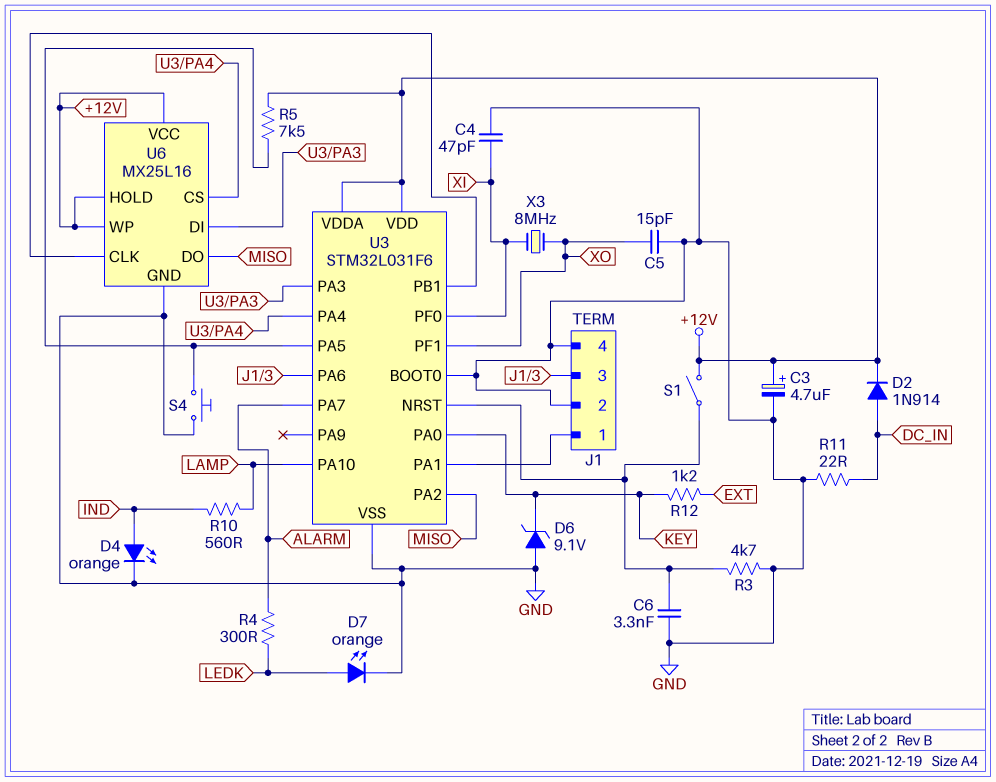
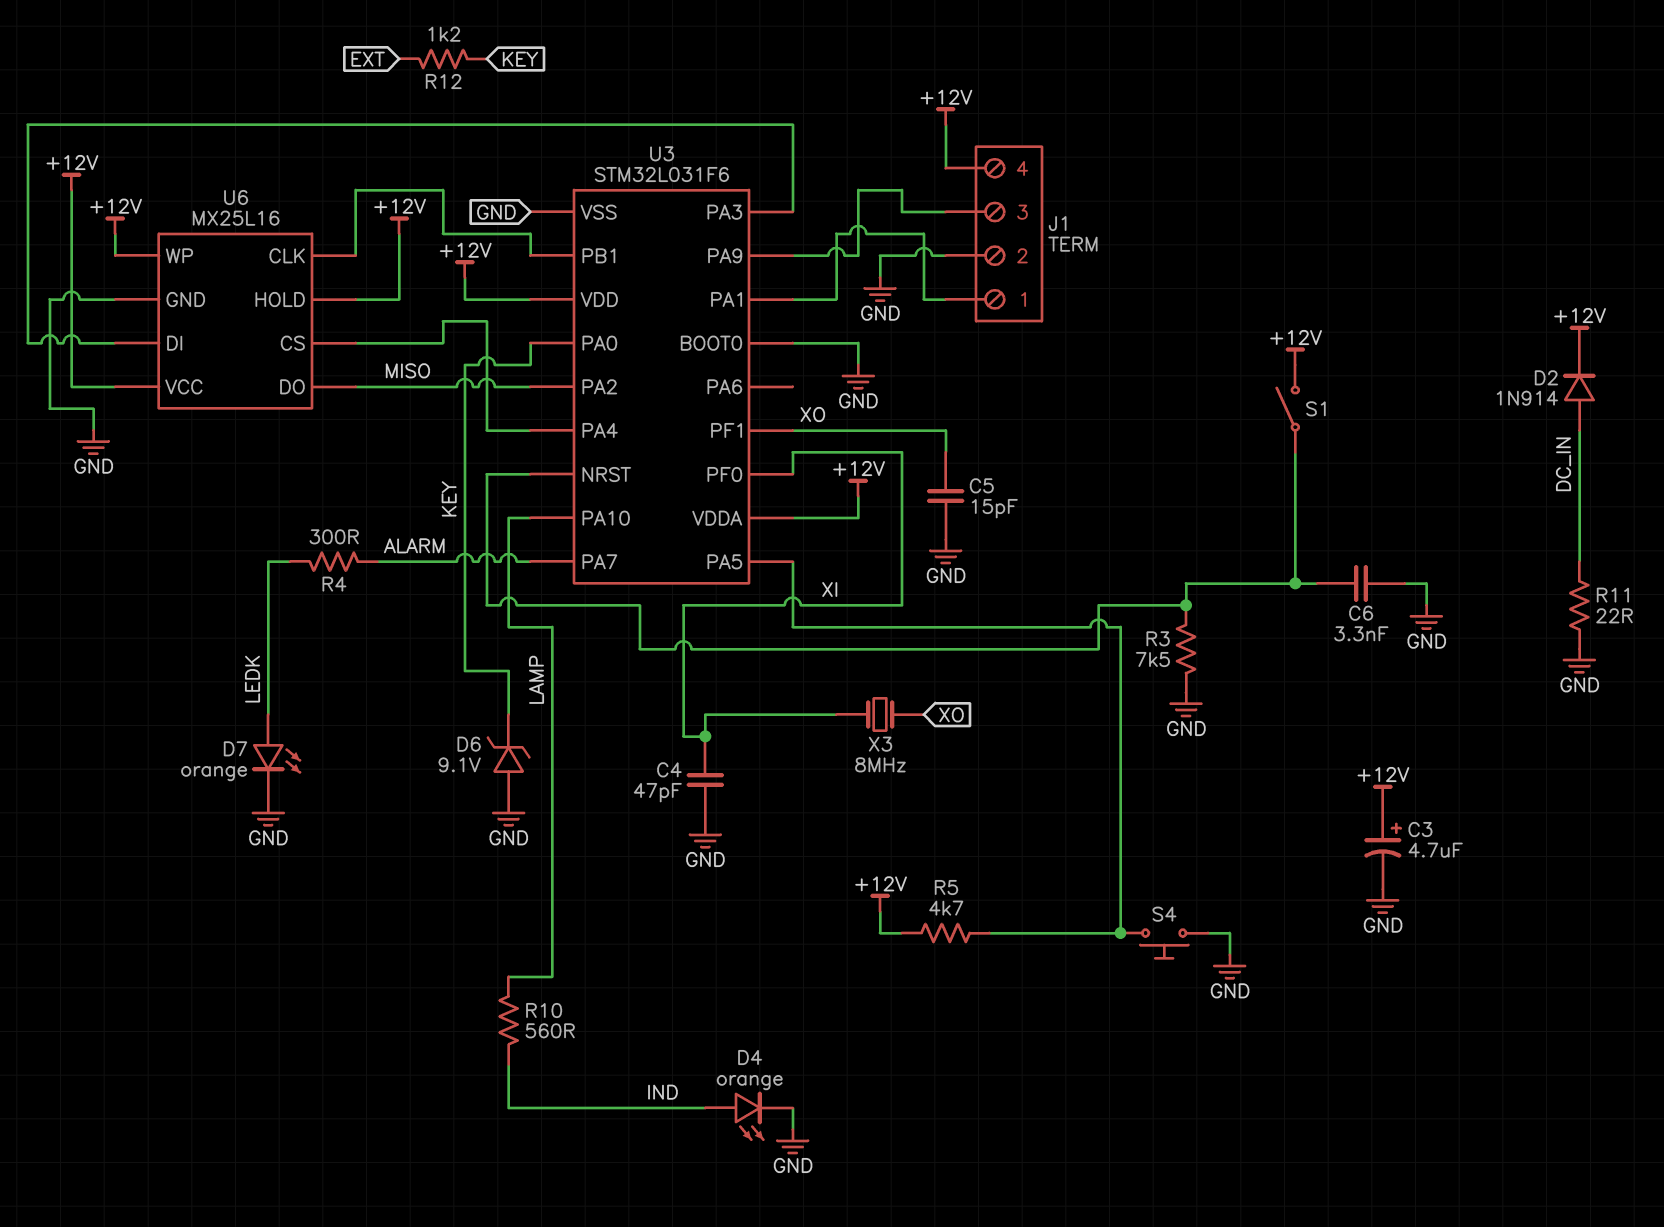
J1 pin 4: GND -> +12V
R3: 4.7k (GND, U3/NRST) -> 7.5k (GND, U3/NRST)
R5: 7.5k (+12V, U3/PA5) -> 4.7k (+12V, U3/PA5)
U3 pin PA6: J1/3 -> none
U3 pin PA9: none -> J1/3

